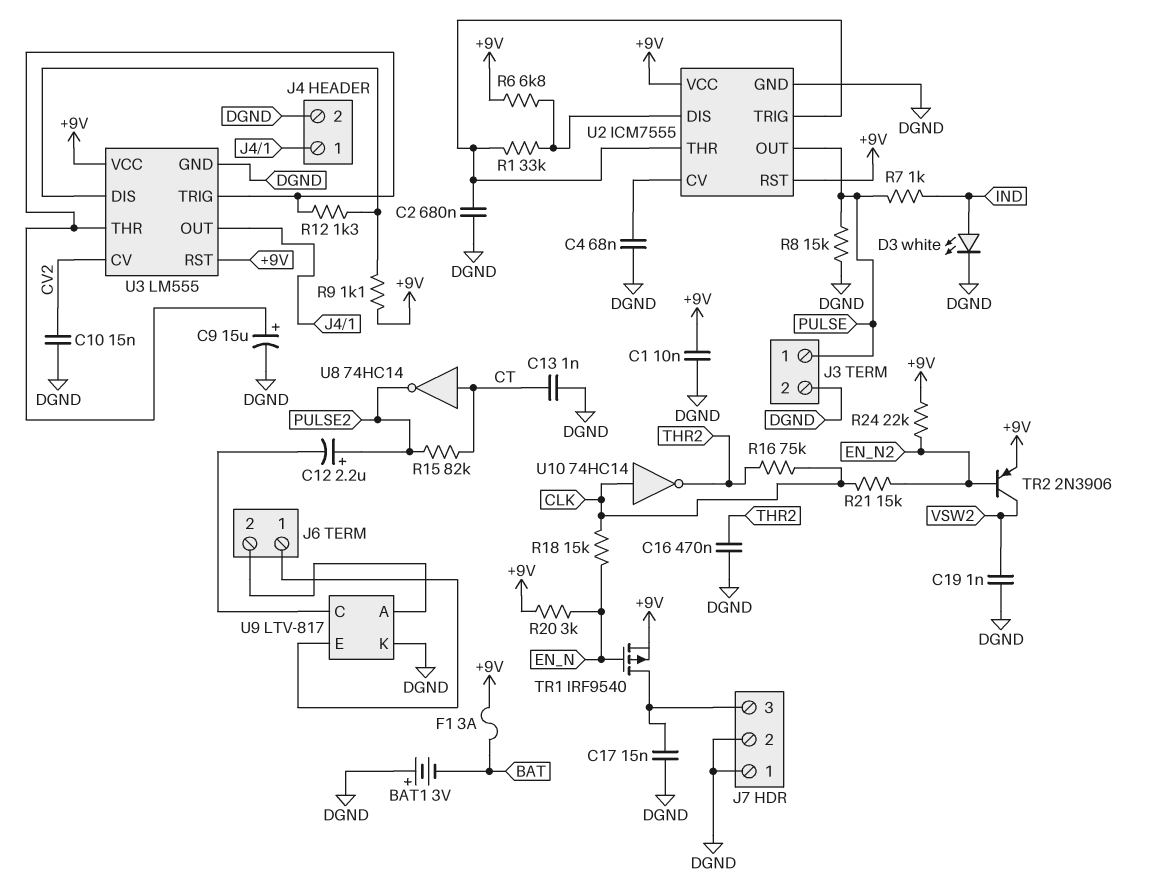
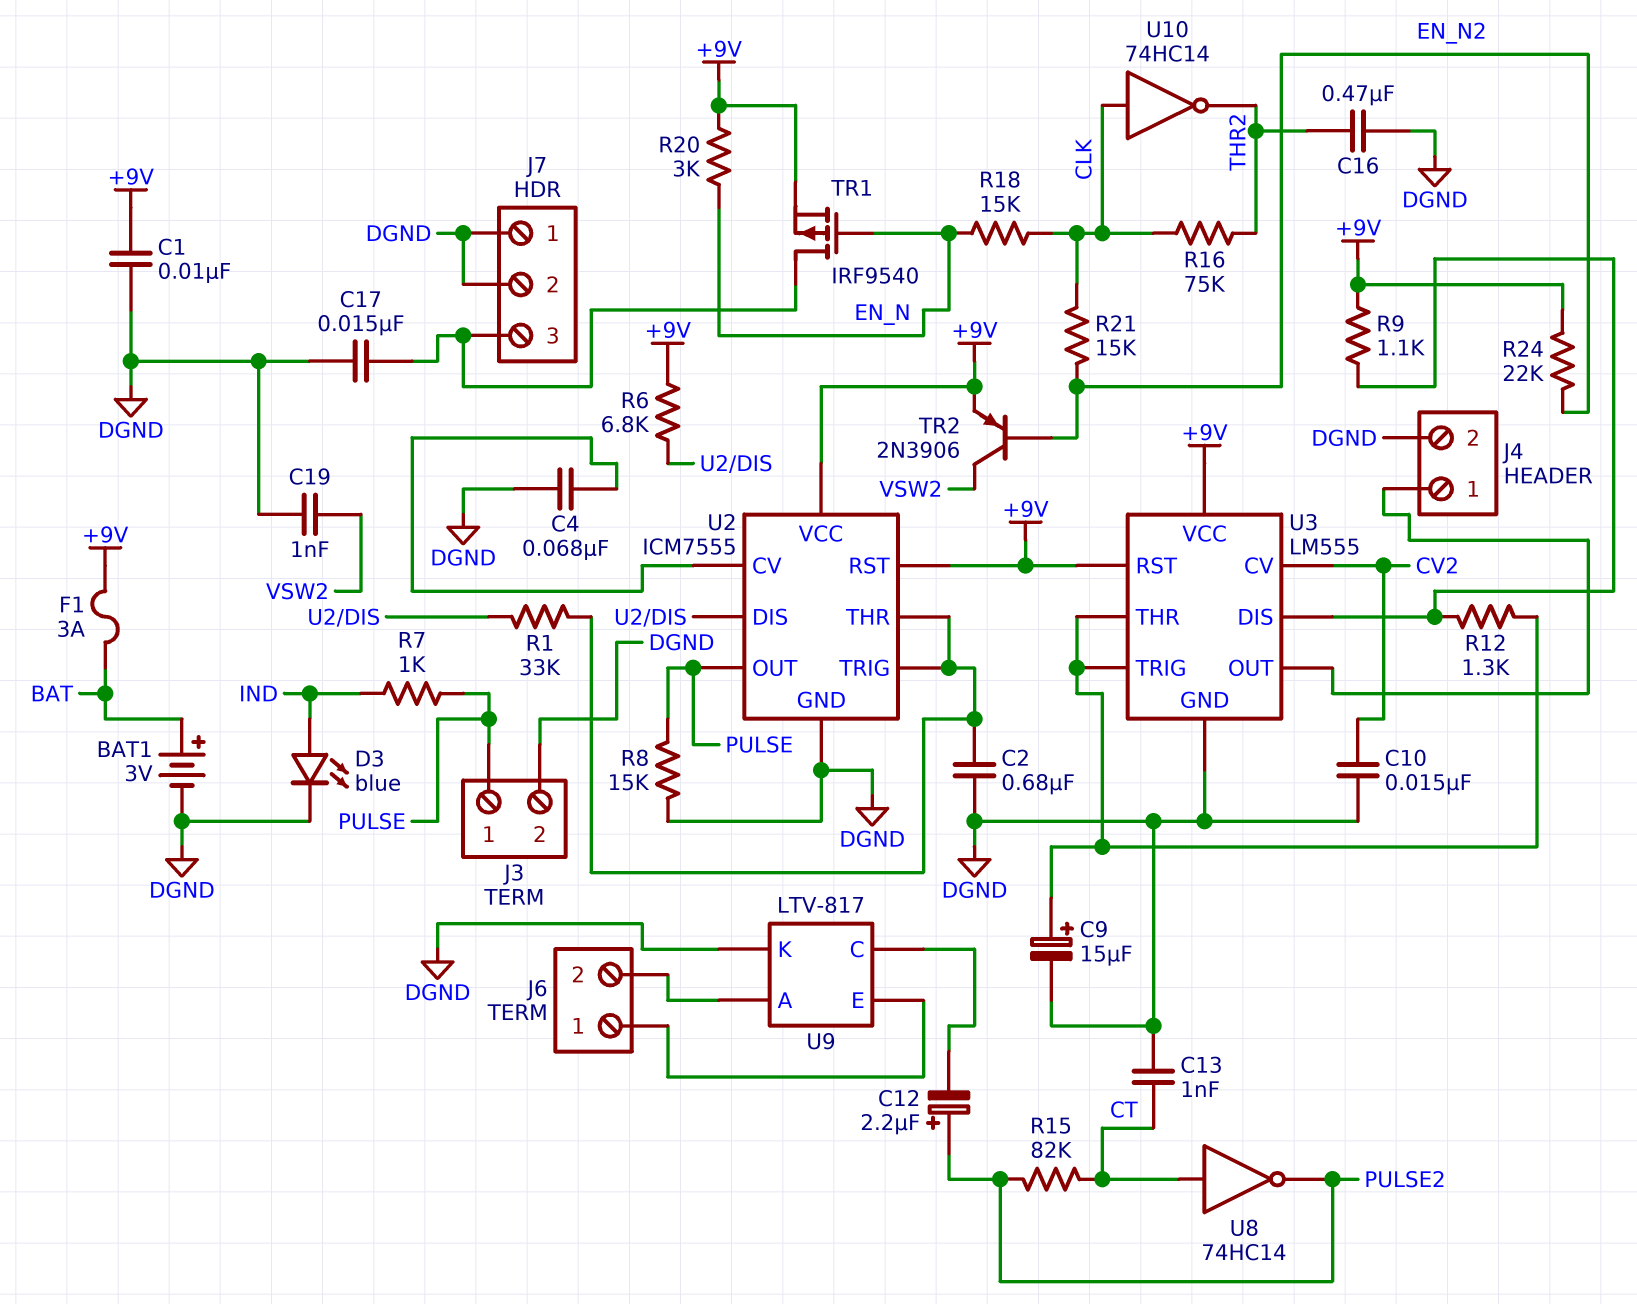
BAT1: 3V (plus DGND, minus BAT) -> 3V (plus BAT, minus DGND)
D3: LED white (A IND, K DGND) -> LED blue (A IND, K DGND)

